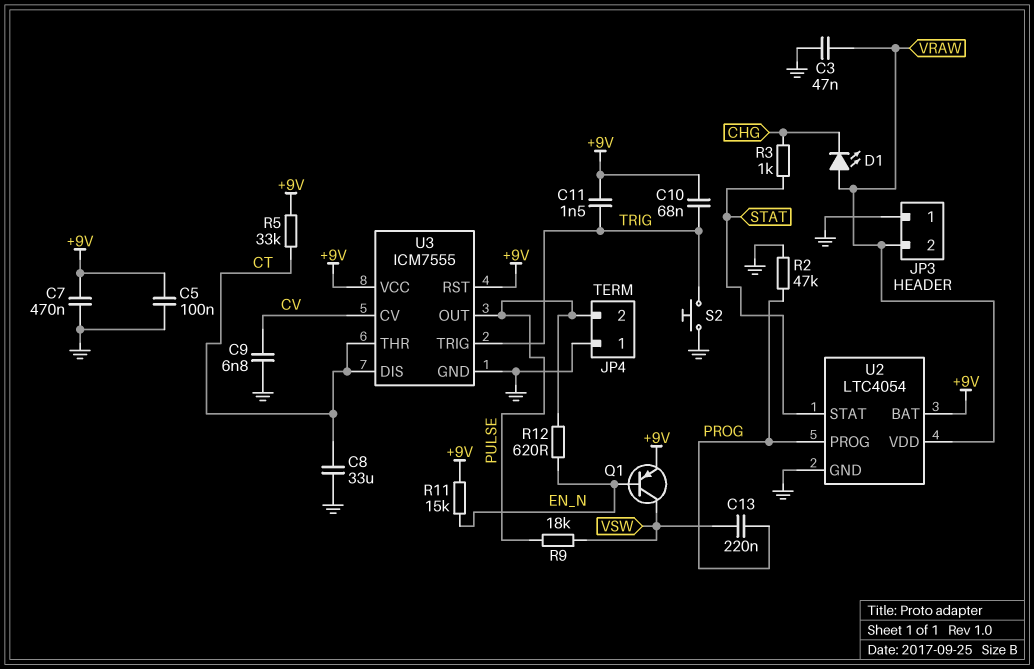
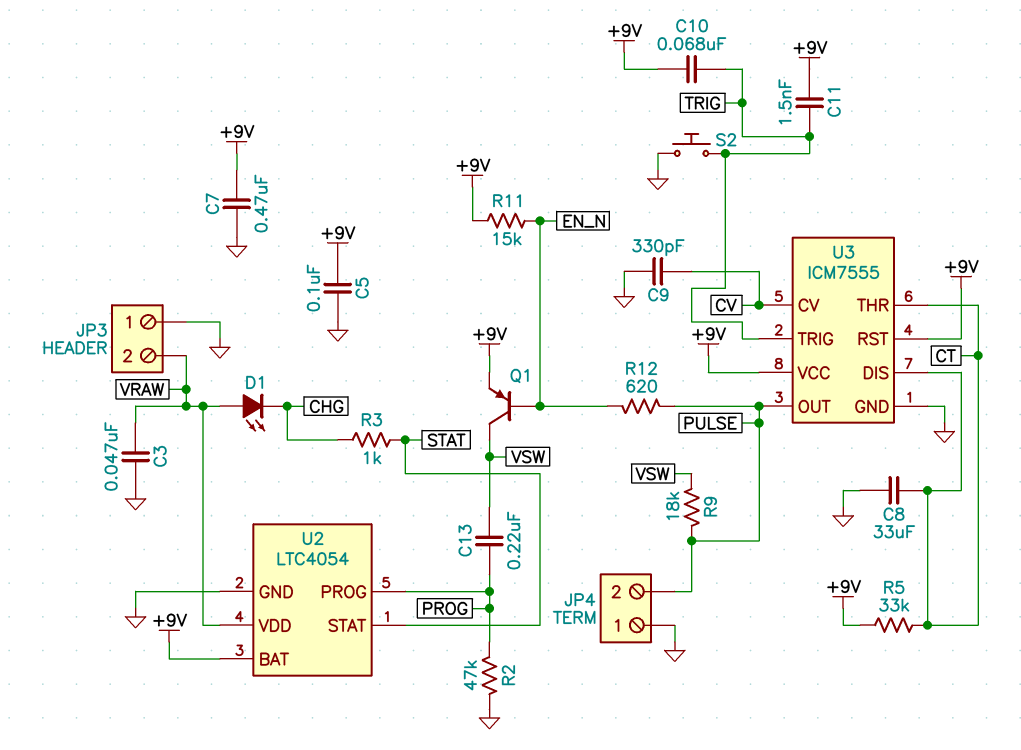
C9: 6.8nF (CV, GND) -> 330pF (CV, GND)

